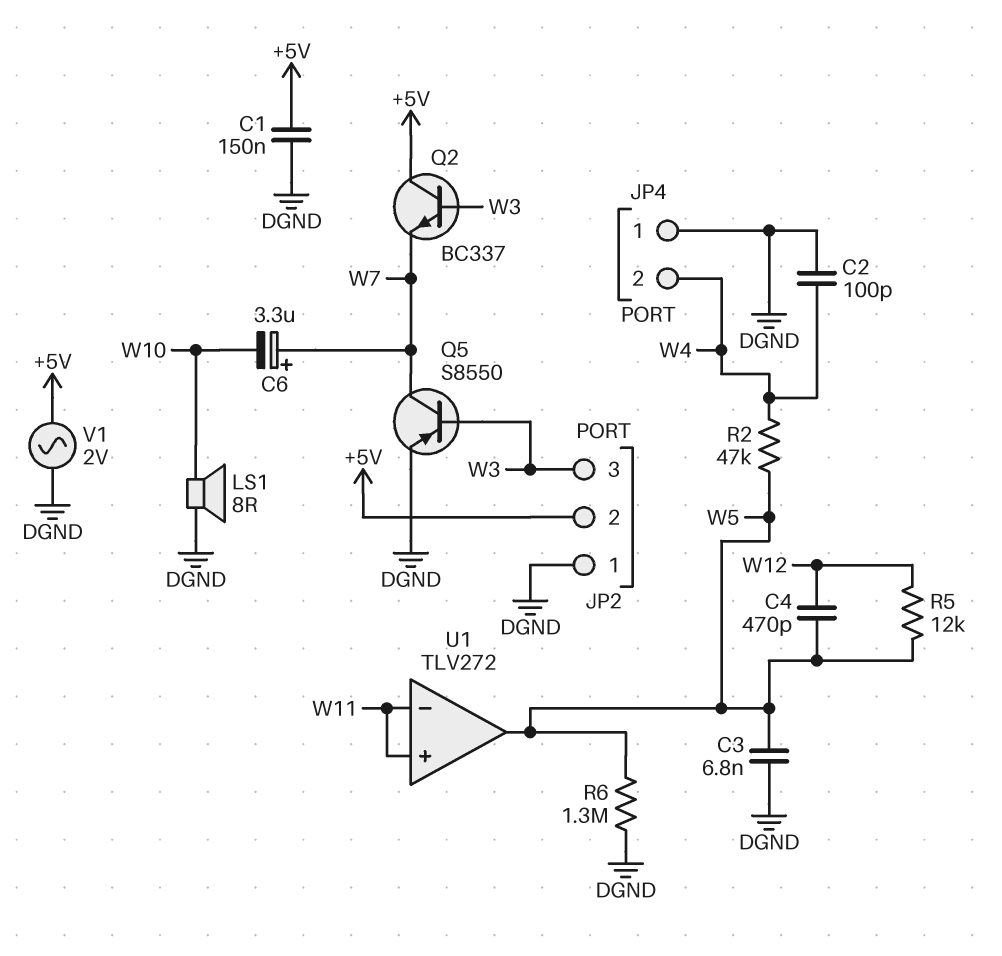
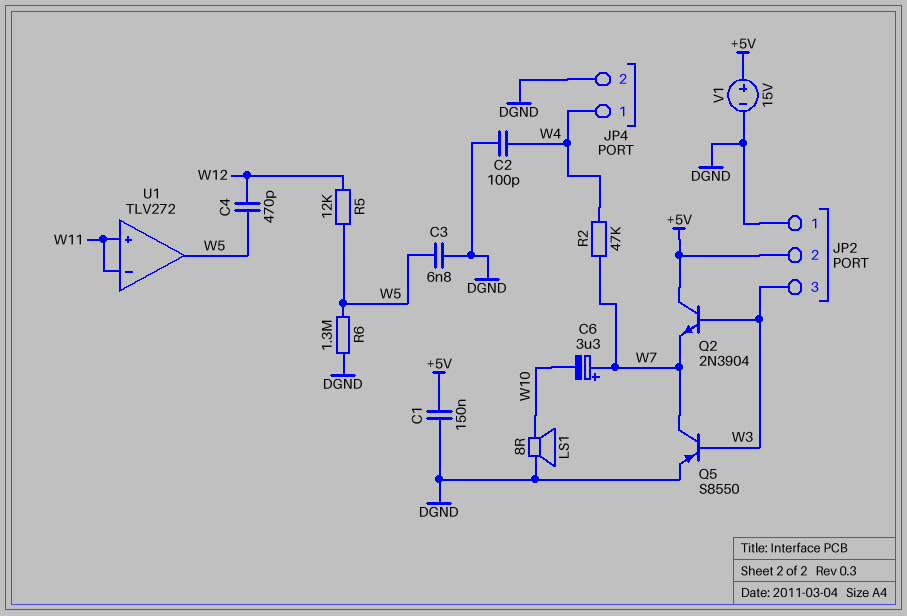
JP4 pin 1: DGND -> W4
JP4 pin 2: W4 -> DGND
Q2: NPN BC337 (B W3, C +5V, E W7) -> NPN 2N3904 (B W3, C +5V, E W7)
R2: 47k (W4, W5) -> 47k (W4, W7)
V1: AC 2V (+5V, DGND) -> 15V (plus +5V, minus DGND)

